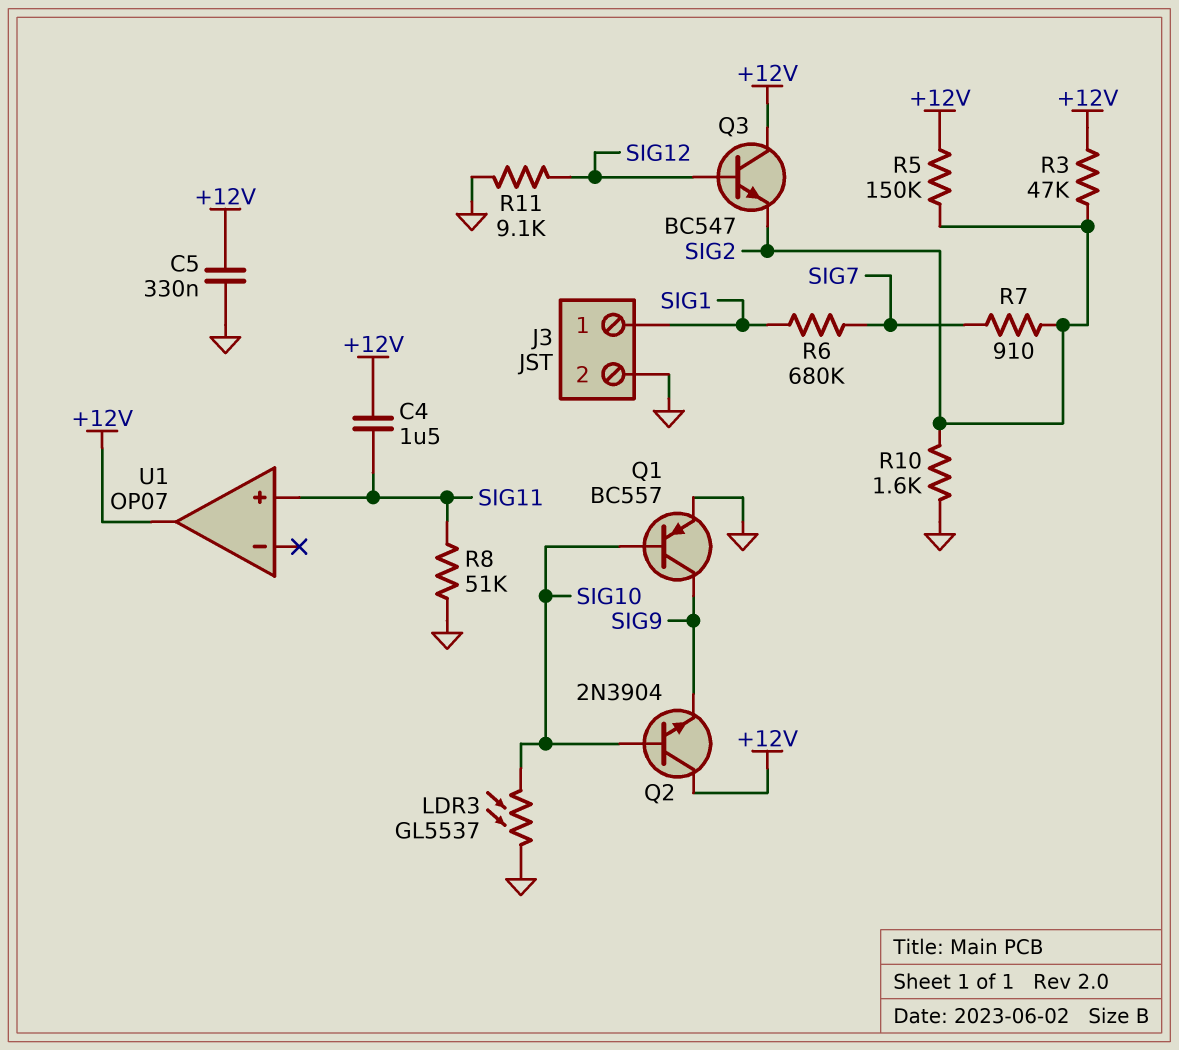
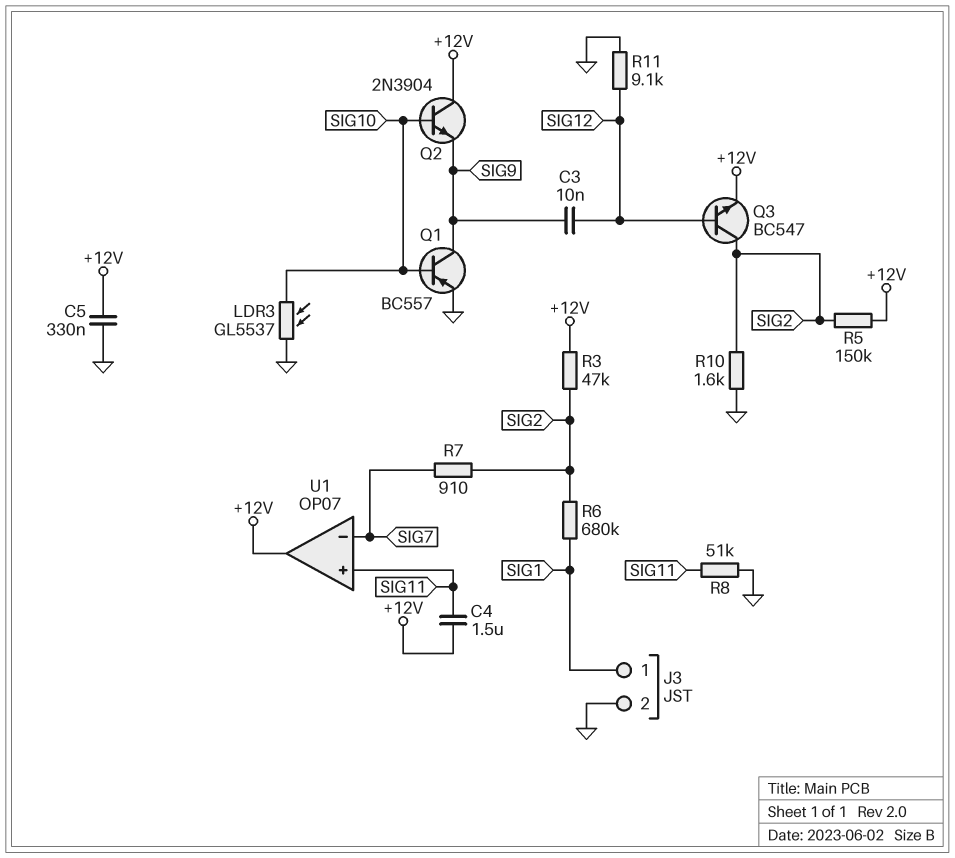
C3: none -> 10nF (SIG9, SIG12)
Q3: NPN BC547 (B SIG12, C +12V, E SIG2) -> NPN BC547 (B SIG12, C SIG2, E +12V)
R6: 680k (SIG1, SIG7) -> 680k (SIG1, SIG2)
U1 pin in-: none -> SIG7

